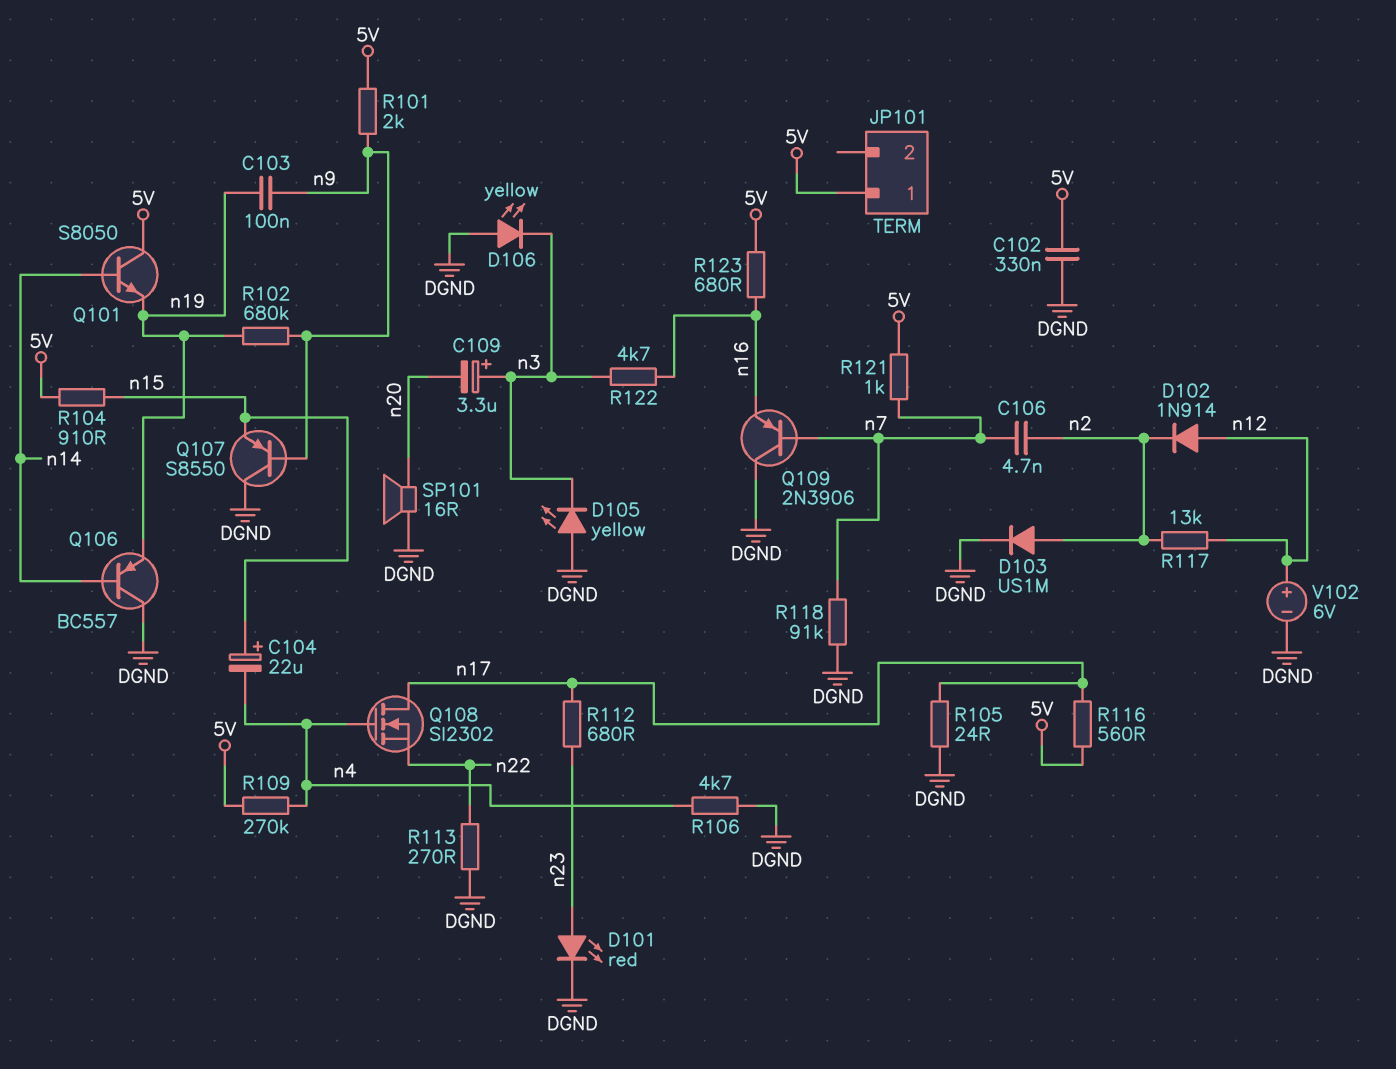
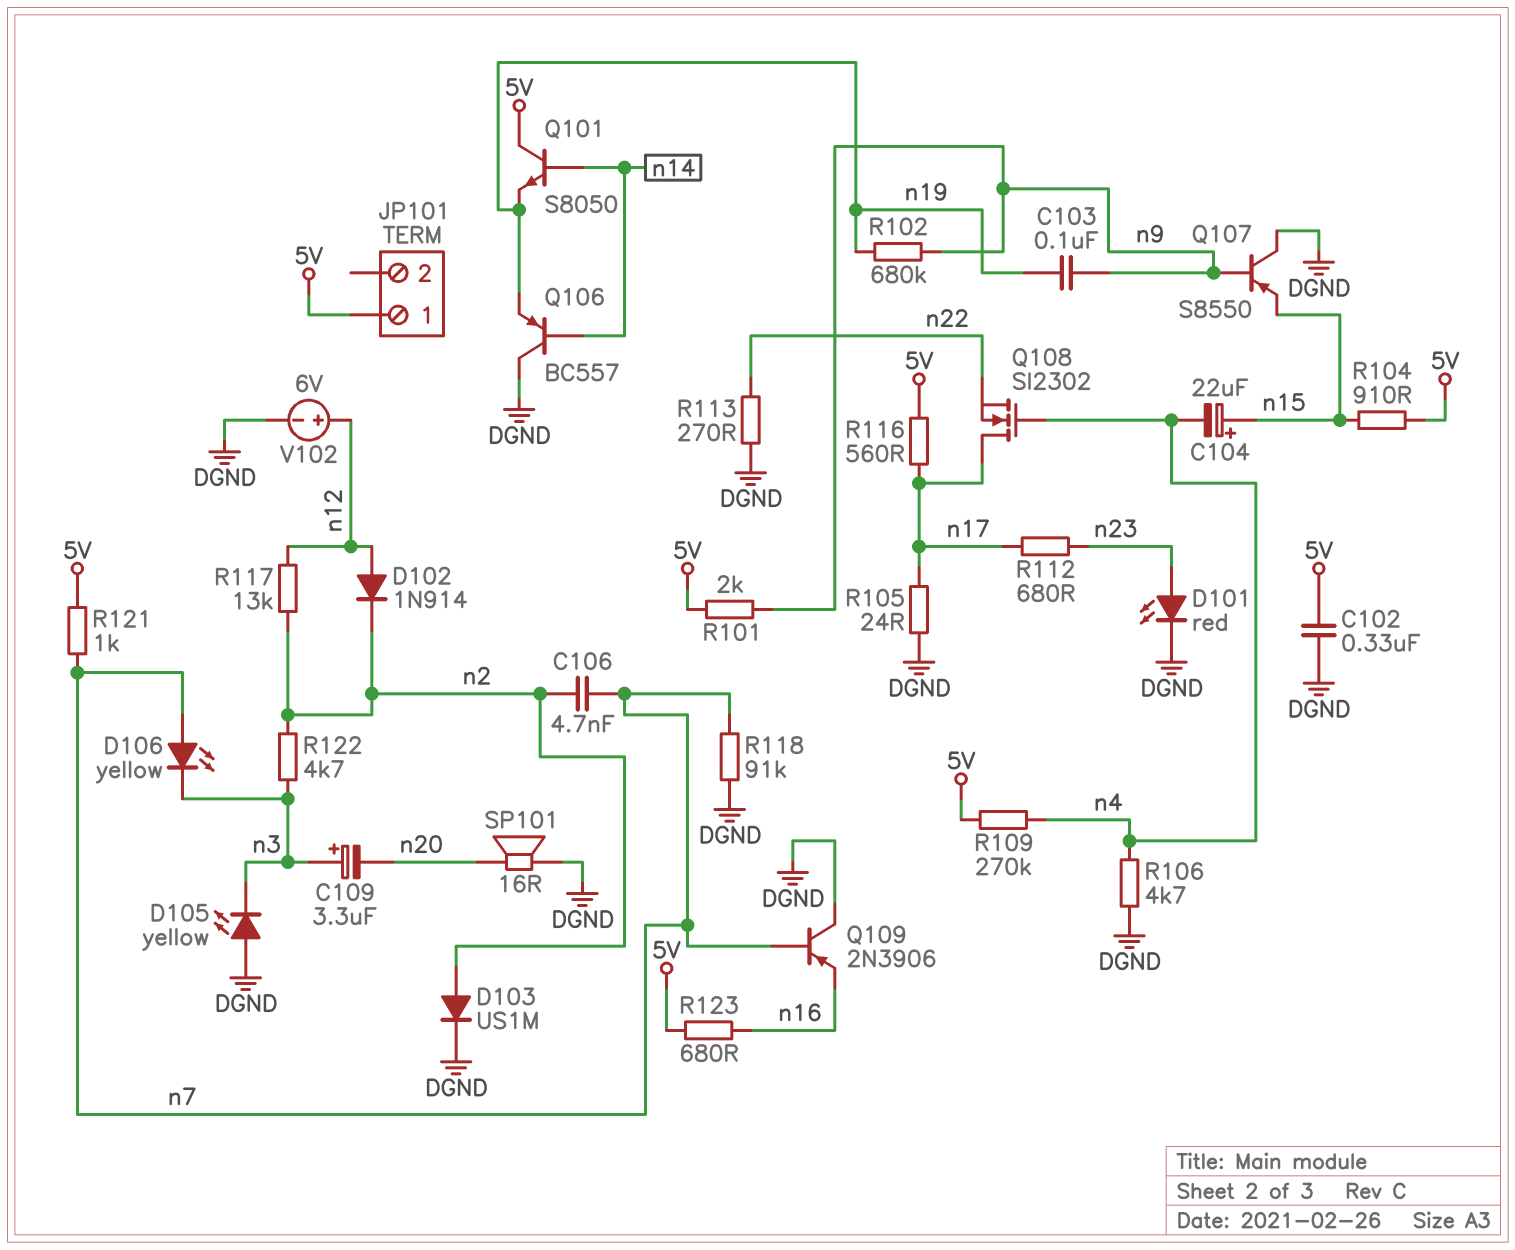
D106: LED yellow (A DGND, K n3) -> LED yellow (A n7, K n3)
R122: 4.7k (n3, n16) -> 4.7k (n2, n3)

